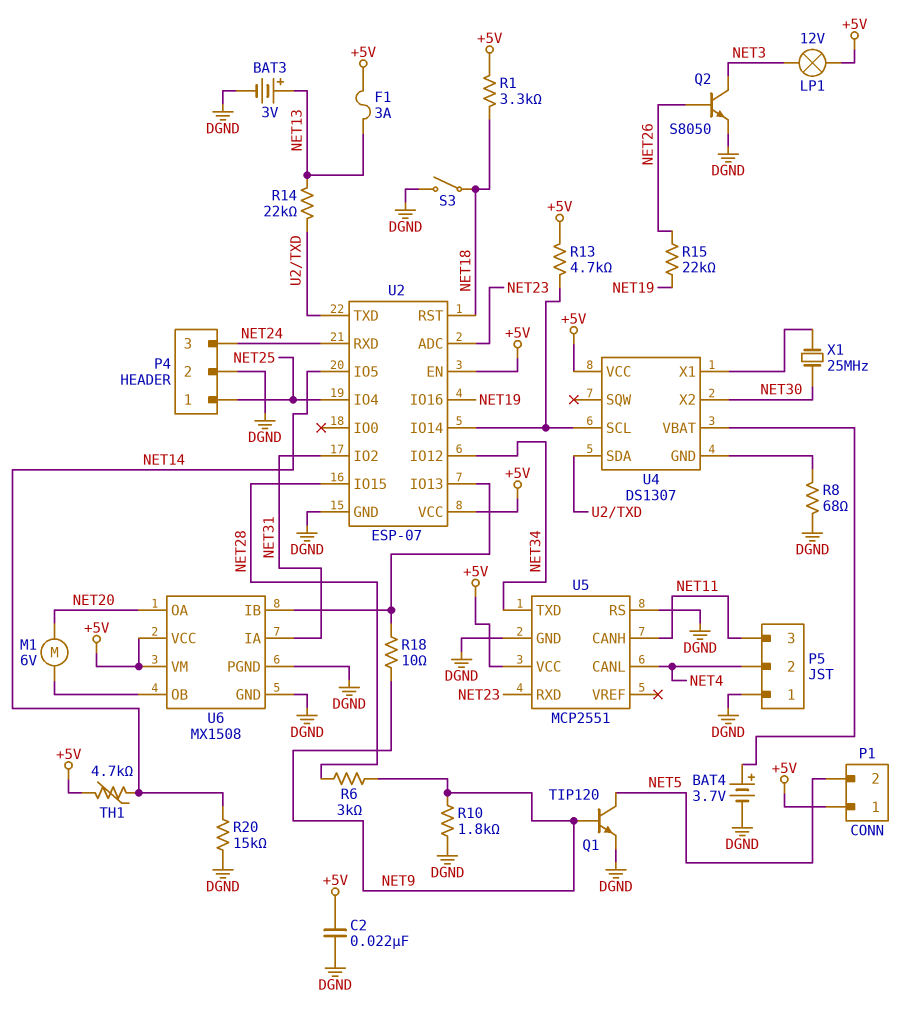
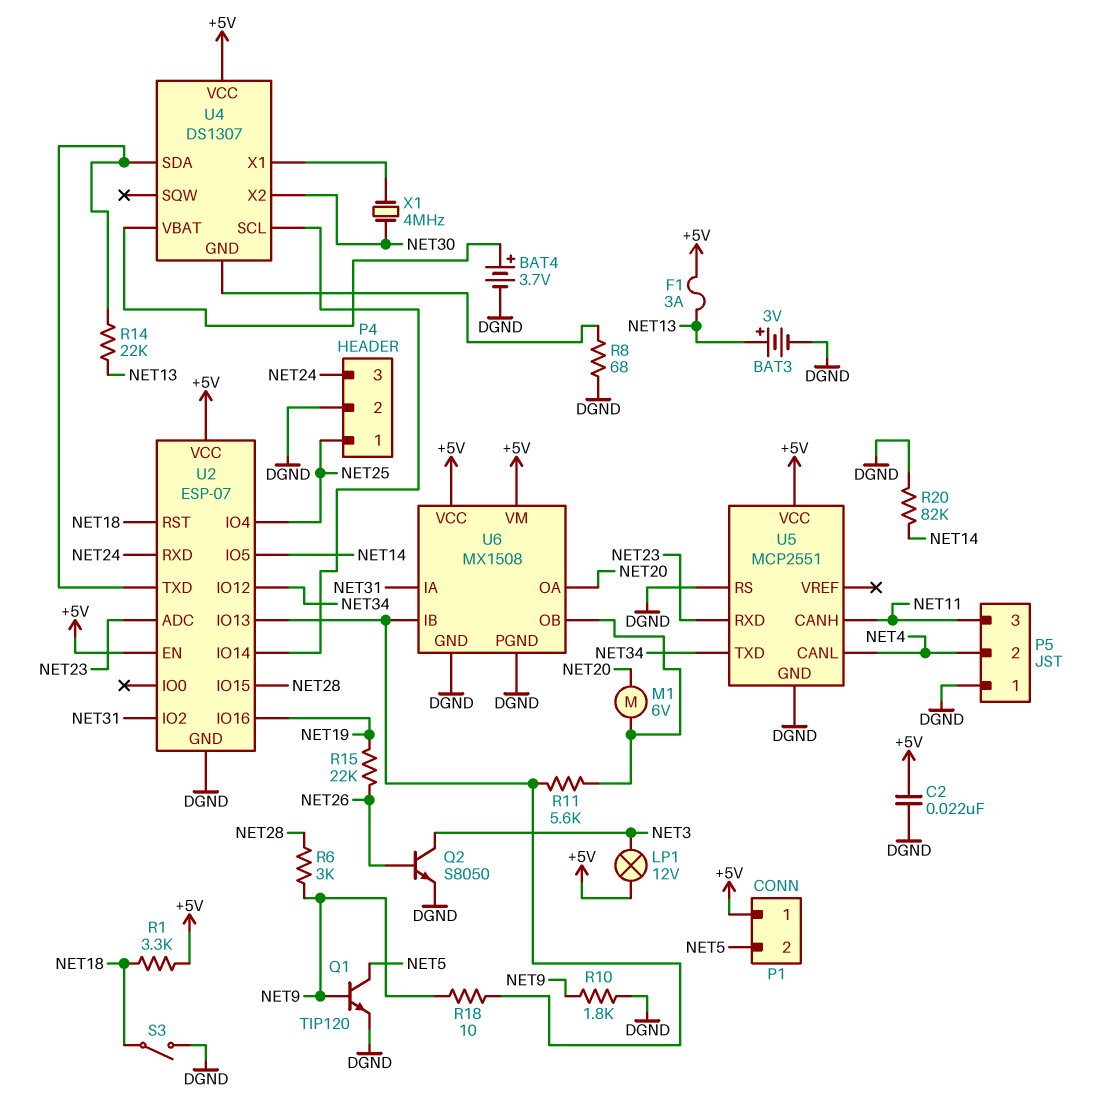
R11: none -> 5.6k (U2/IO13, U6/OB)
R13: 4.7k (+5V, U2/IO14) -> none
R20: 15k (DGND, NET14) -> 82k (DGND, NET14)
TH1: 4.7k (+5V, NET14) -> none
X1: 25MHz (NET30, U4/X1) -> 4MHz (NET30, U4/X1)

